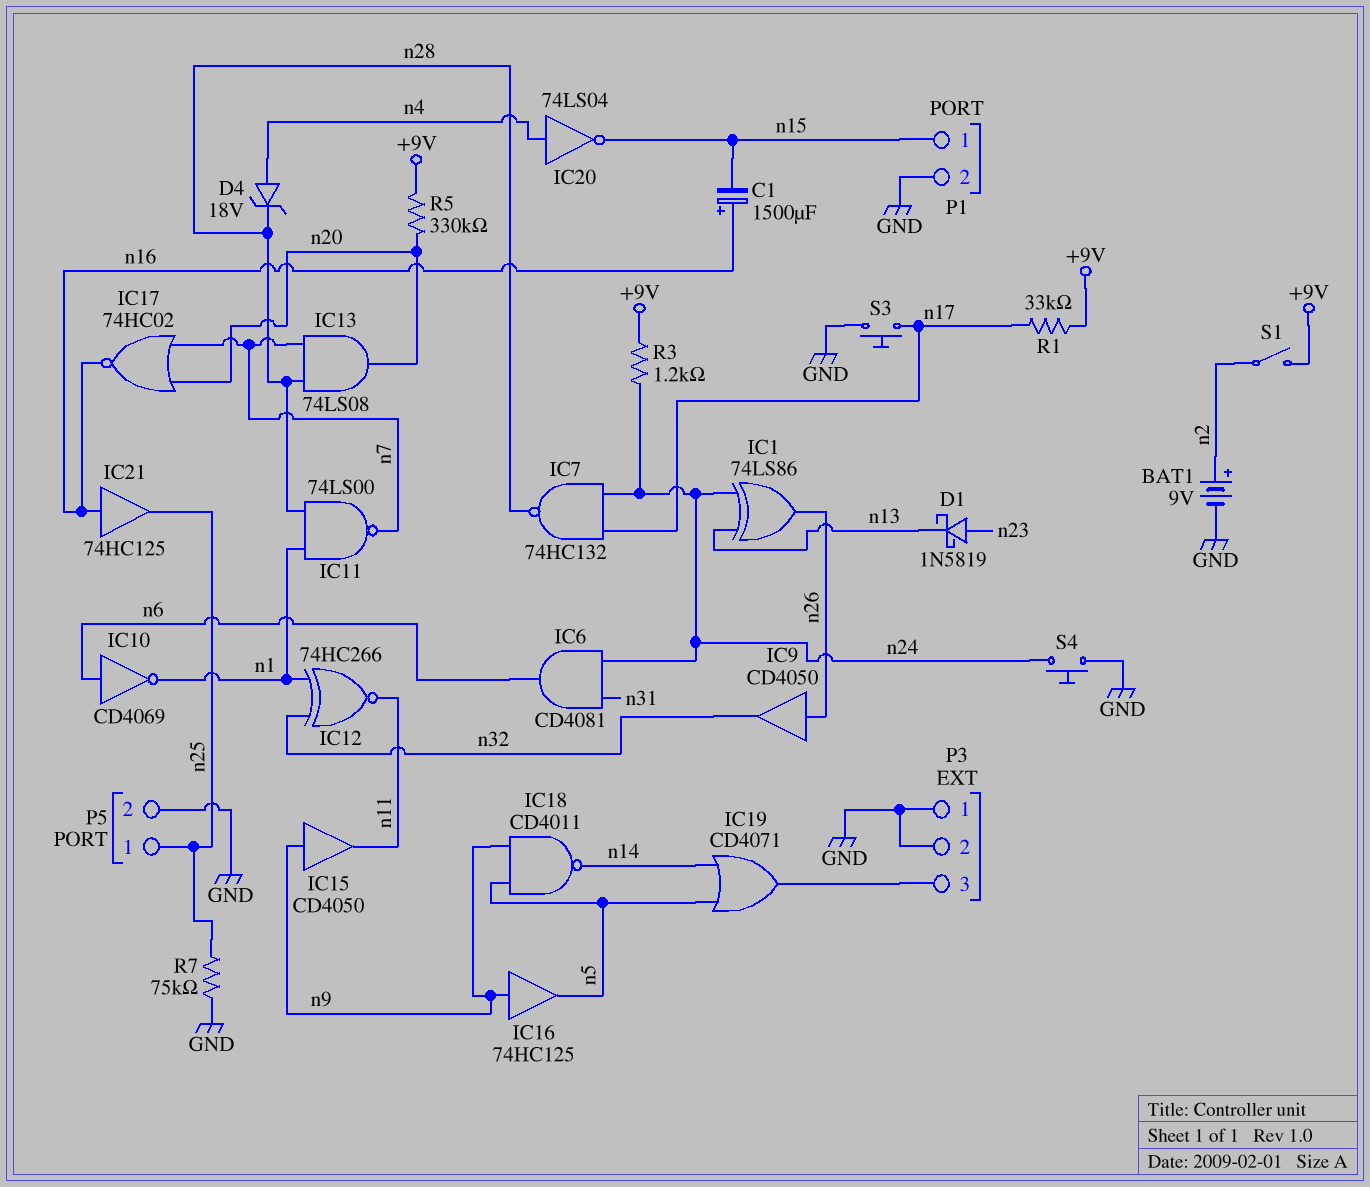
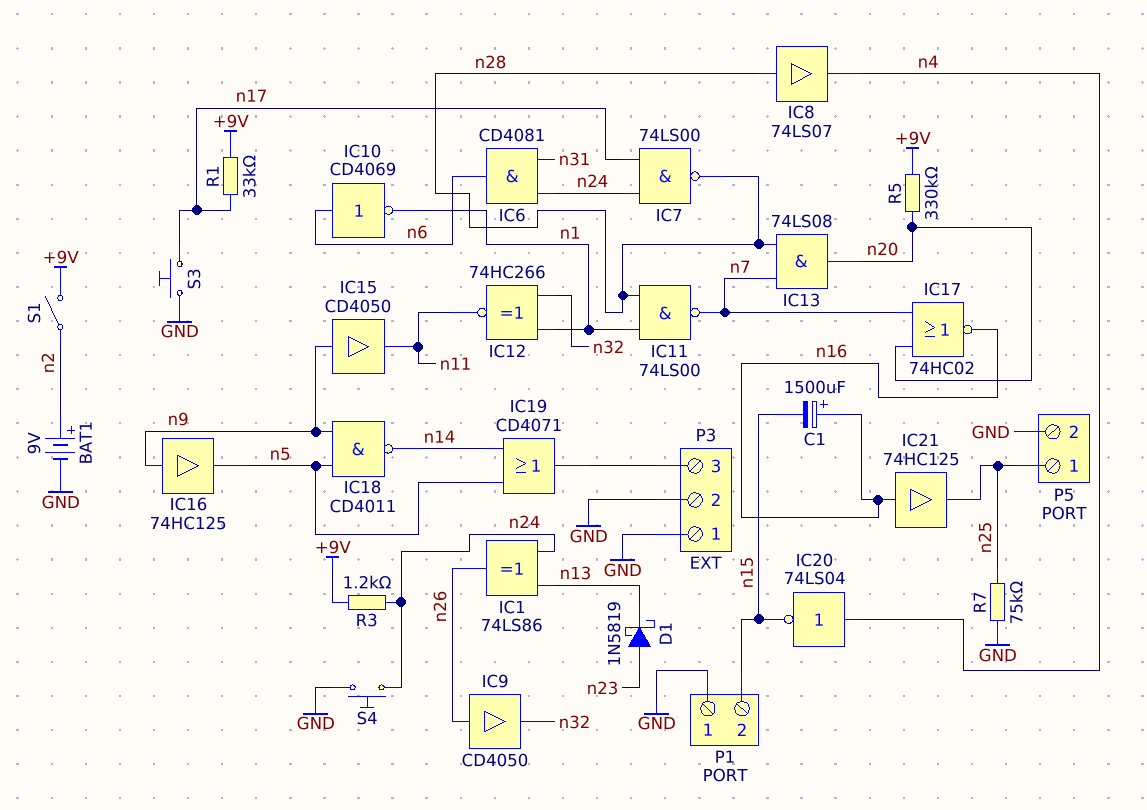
D4: zener 18V (A n4, K n28) -> none
IC7: NAND 74HC132 (in n17, in n24, out n28) -> NAND 74LS00 (in n17, in n24, out n28)
IC8: none -> buffer 74LS07 (in n28, out n4)
P1 pin 1: n15 -> GND
P1 pin 2: GND -> n15

